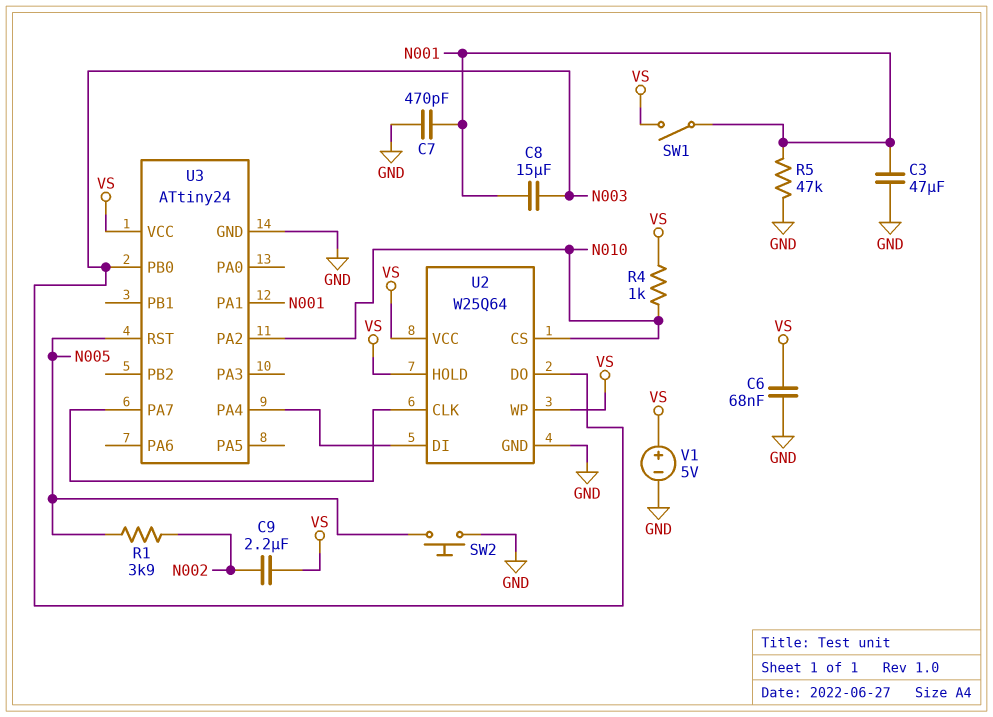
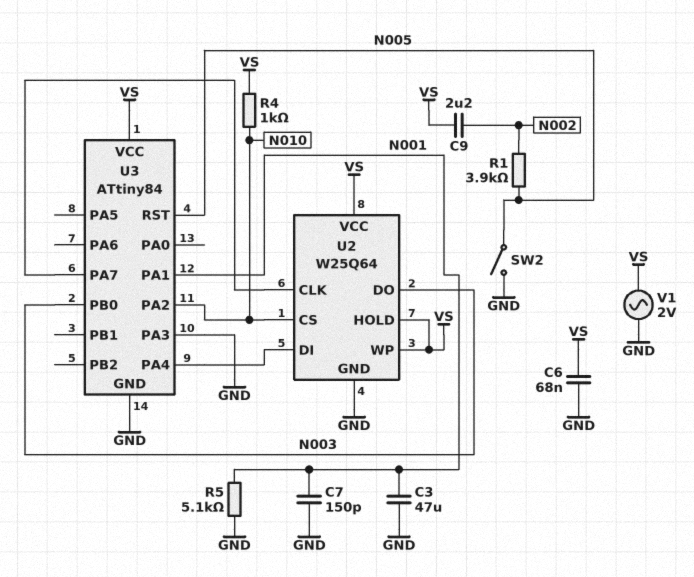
C7: 470pF (GND, N001) -> 150pF (GND, N001)
C8: 15uF (N001, N003) -> none
R5: 47k (GND, N001) -> 5.1k (GND, N001)
SW1: switch (N001, VS) -> none
SW2: button (GND, N005) -> switch (GND, N005)
U3: ATtiny24 -> ATtiny84
U3 pin PA3: none -> GND
V1: 5V (plus VS, minus GND) -> AC 2V (GND, VS)

